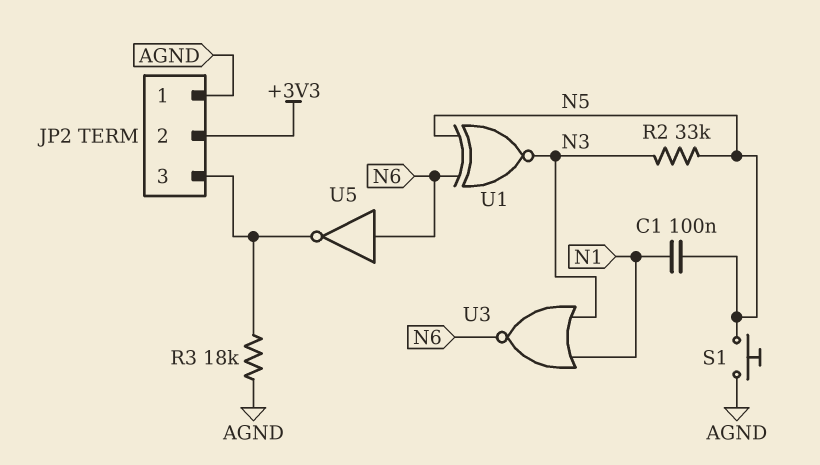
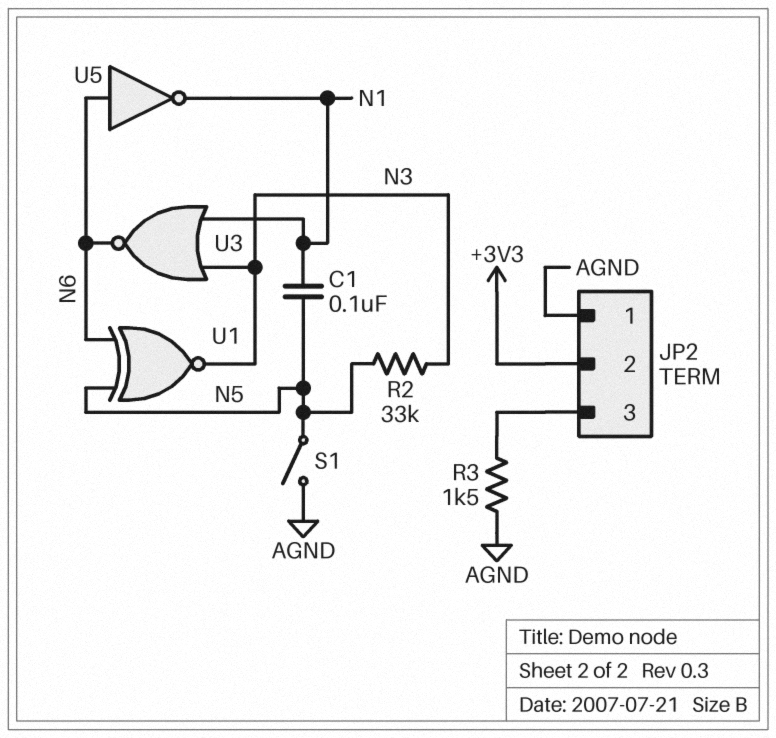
R3: 18k (AGND, JP2/3) -> 1.5k (AGND, JP2/3)
S1: button (AGND, N5) -> switch (AGND, N5)
U5: NOT (in N6, out JP2/3) -> NOT (in N6, out N1)

